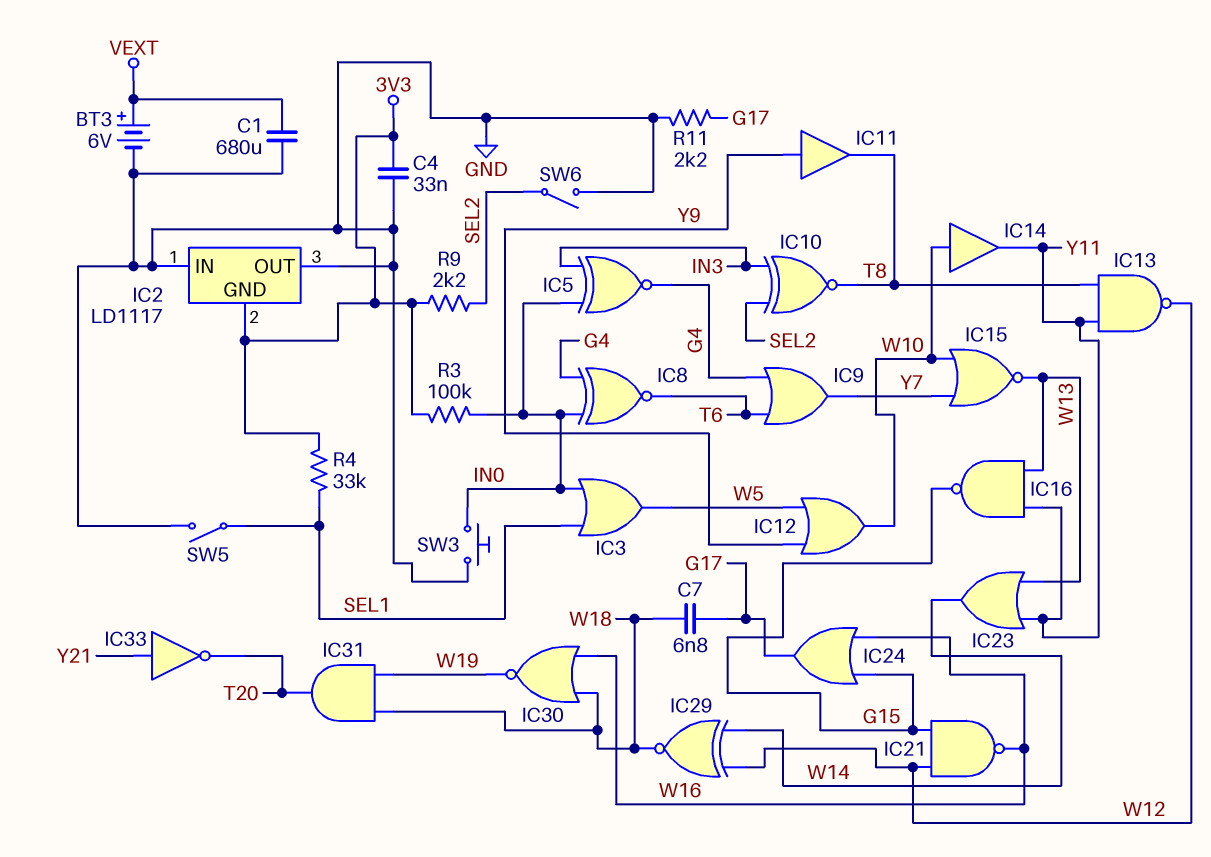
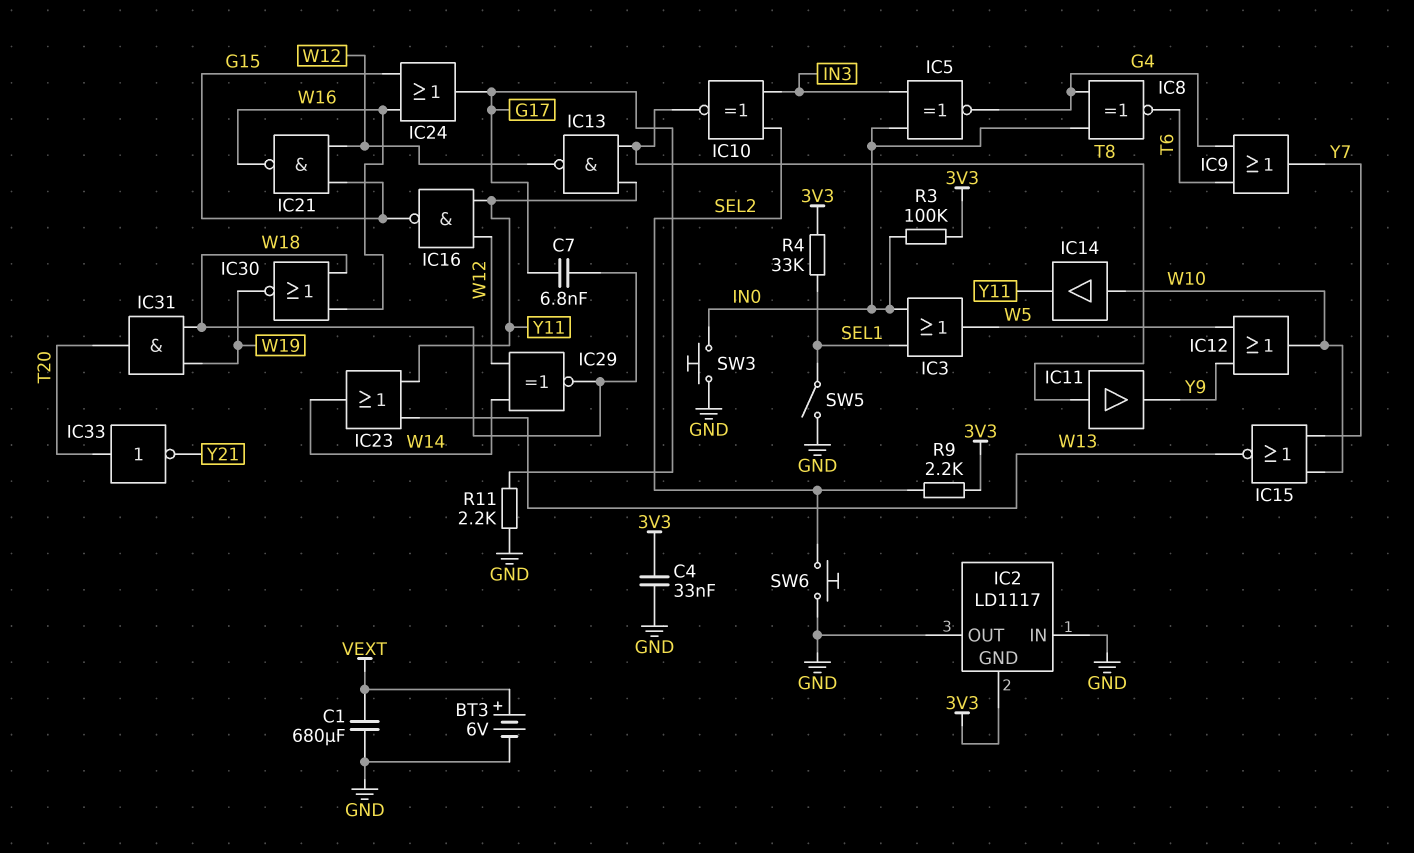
IC11: buffer (in Y9, out T8) -> buffer (in T8, out Y9)
IC16: NAND (in W13, in Y11, out G15) -> NAND (in W12, in Y11, out G15)
IC33: NOT (in Y21, out T20) -> NOT (in T20, out Y21)
SW6: switch (GND, SEL2) -> button (GND, SEL2)

